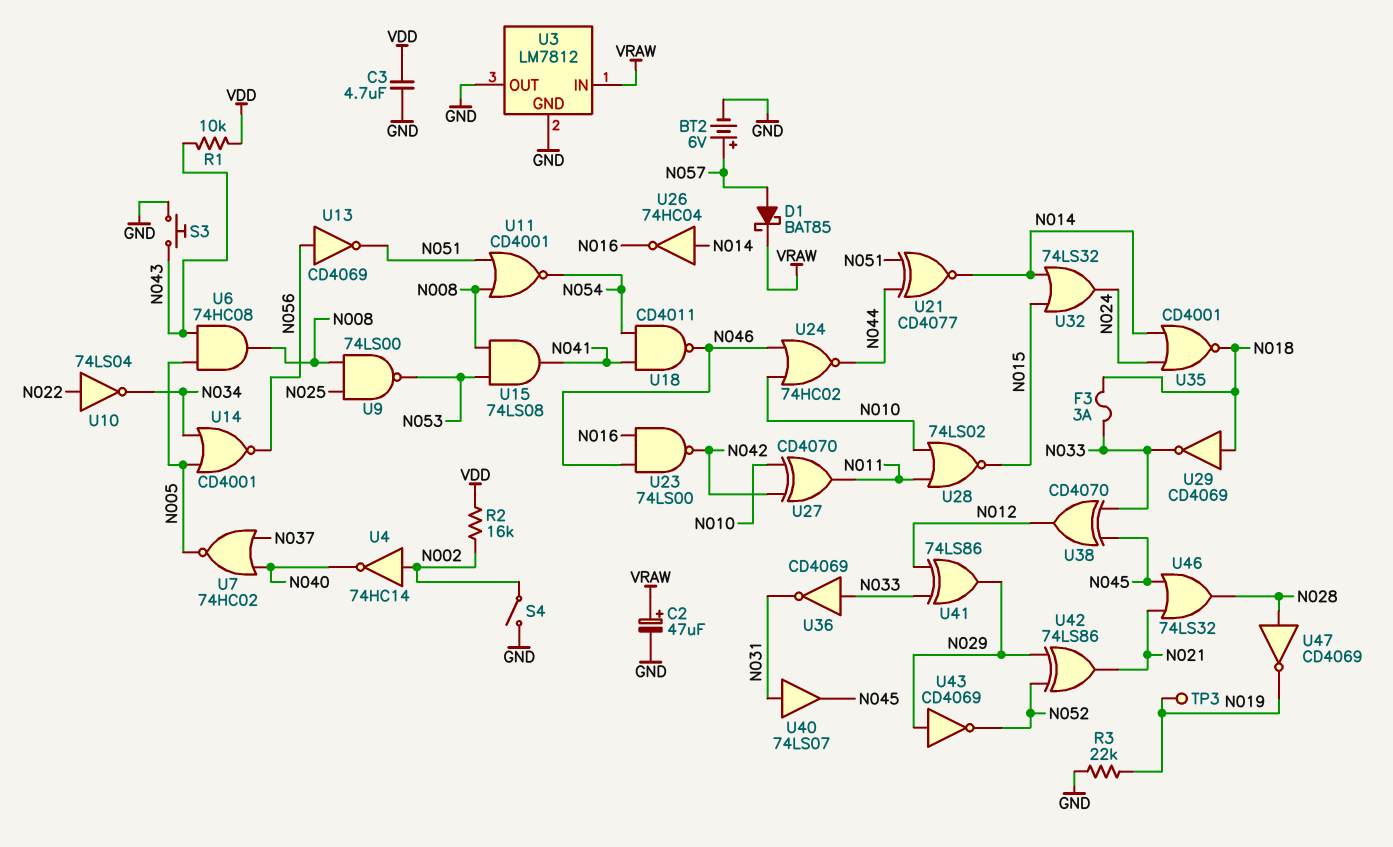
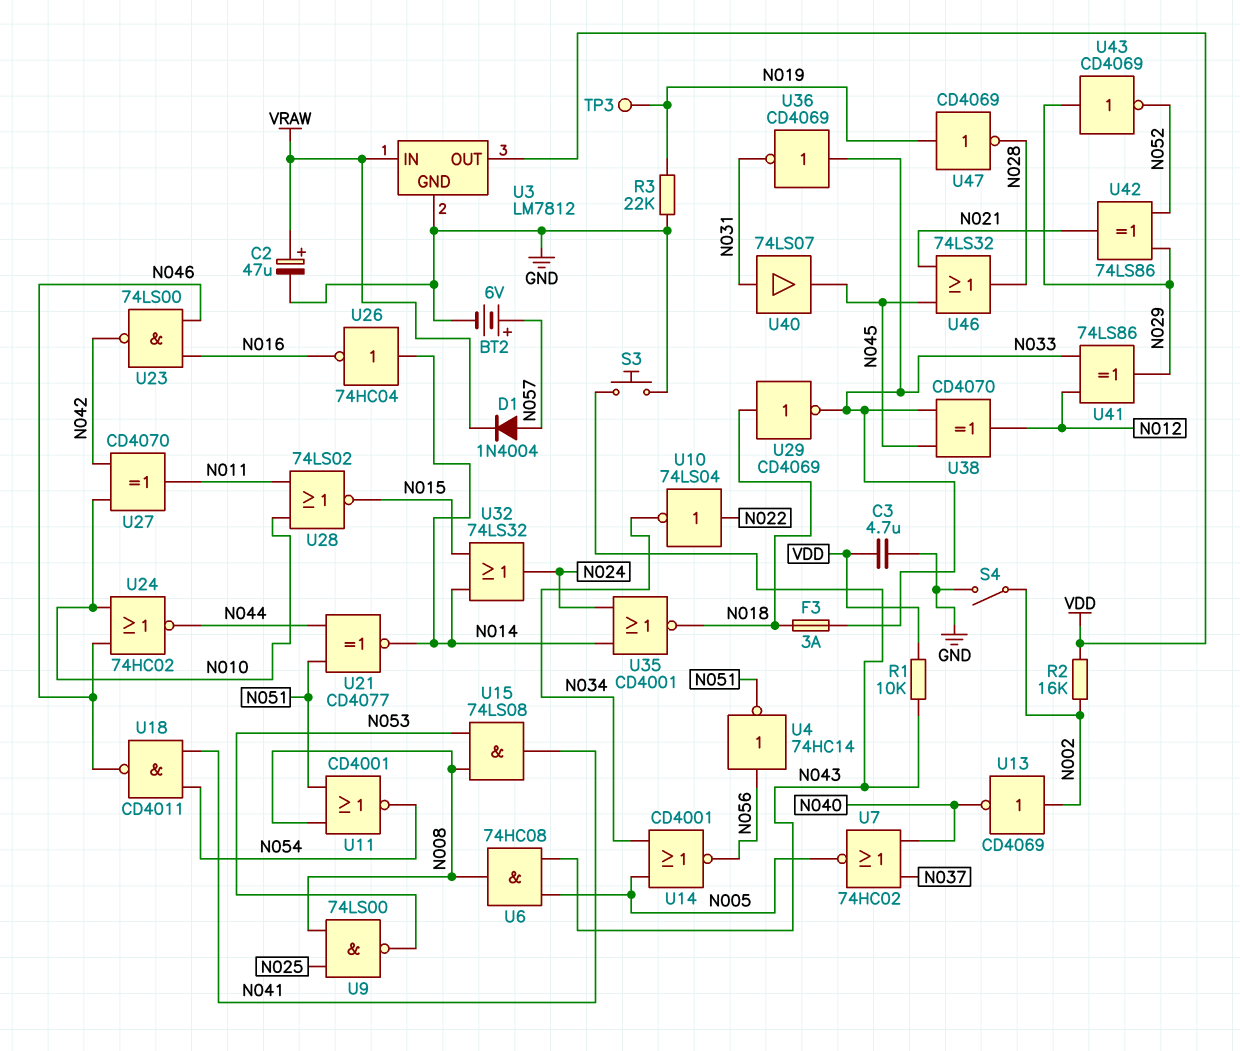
D1: schottky BAT85 (A N057, K VRAW) -> diode 1N4004 (A N057, K VRAW)
U3 pin OUT: GND -> VDD
U4: NOT 74HC14 (in N002, out N040) -> NOT 74HC14 (in N056, out N051)
U13: NOT CD4069 (in N056, out N051) -> NOT CD4069 (in N002, out N040)
U47: NOT CD4069 (in N028, out N019) -> NOT CD4069 (in N019, out N028)

